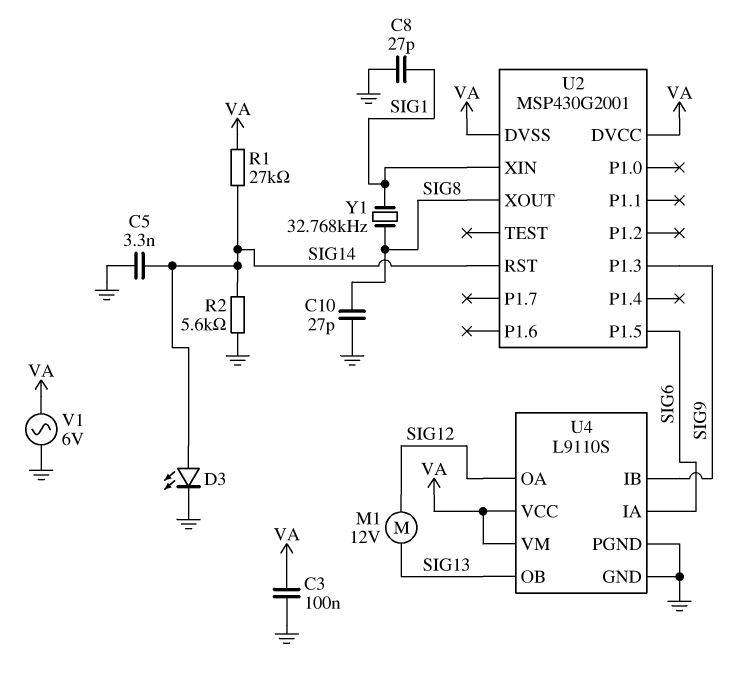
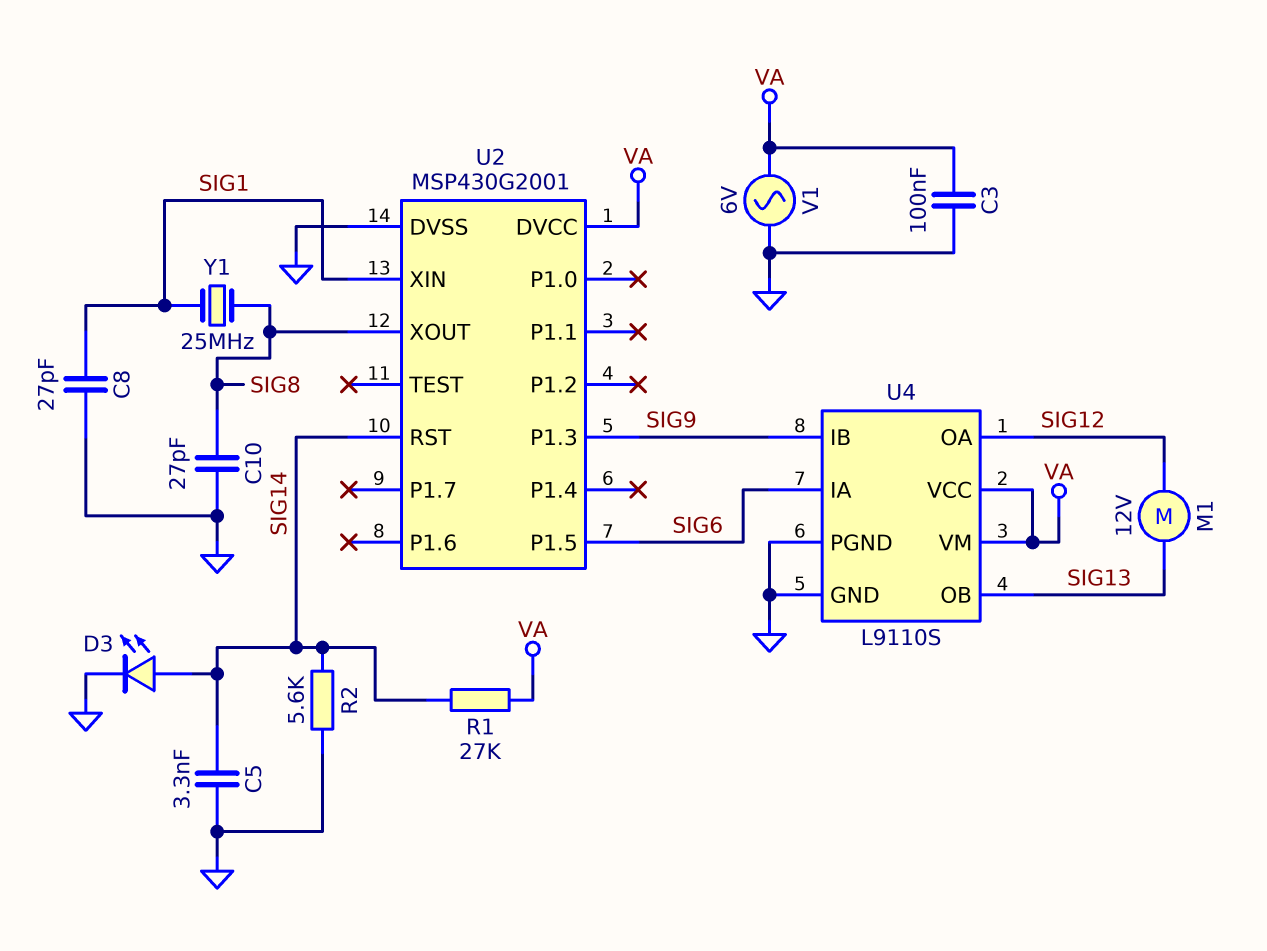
U2 pin DVSS: VA -> GND
Y1: 32.768kHz (SIG1, SIG8) -> 25MHz (SIG1, SIG8)

